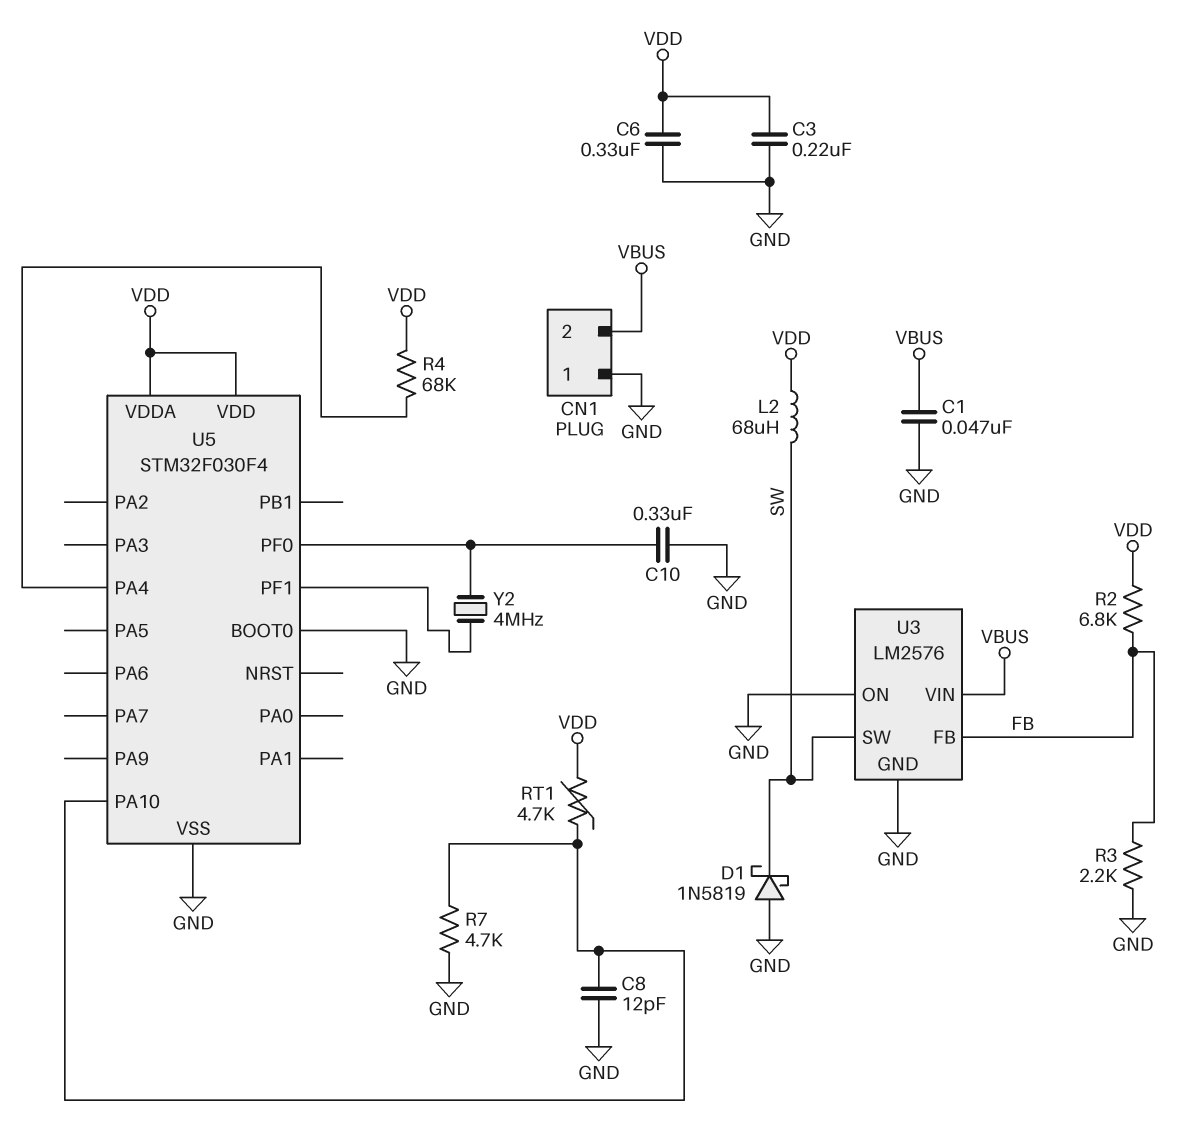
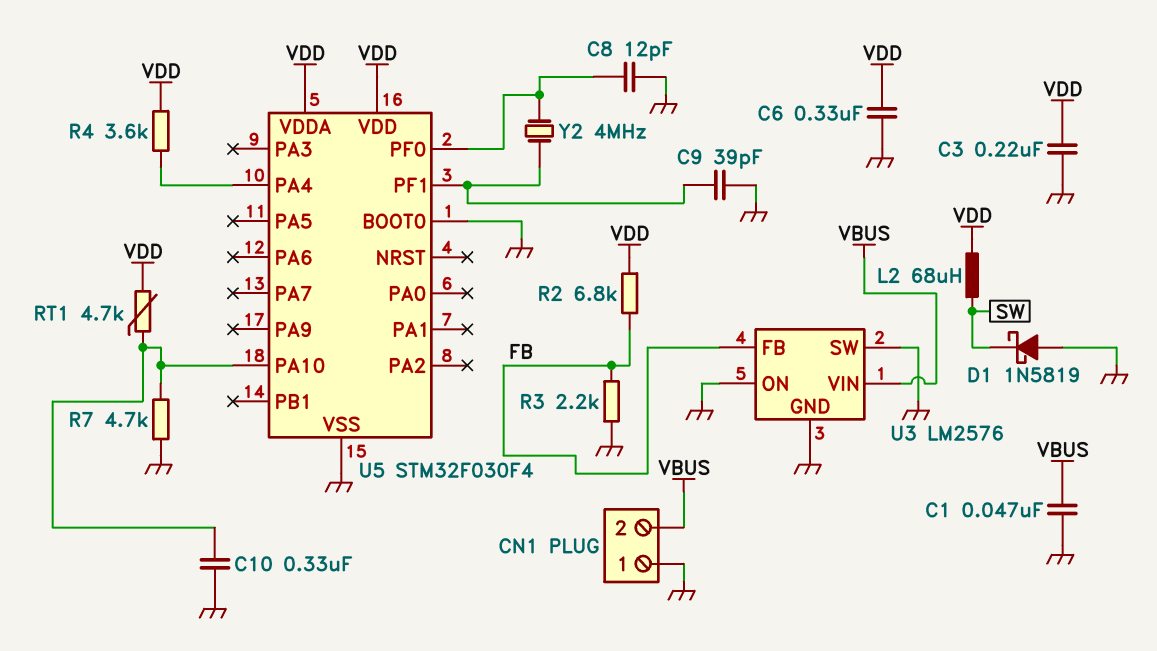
C8: 12pF (GND, U5/PA10) -> 12pF (GND, U5/PF0)
C9: none -> 39pF (GND, U5/PF1)
C10: 330nF (GND, U5/PF0) -> 330nF (GND, U5/PA10)
R4: 68k (U5/PA4, VDD) -> 3.6k (U5/PA4, VDD)
U3 pin SW: SW -> GND

